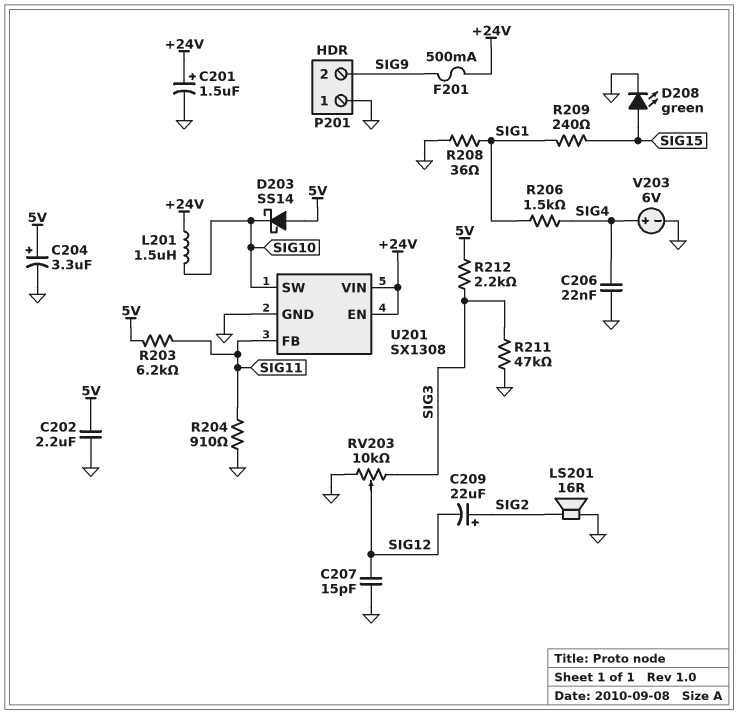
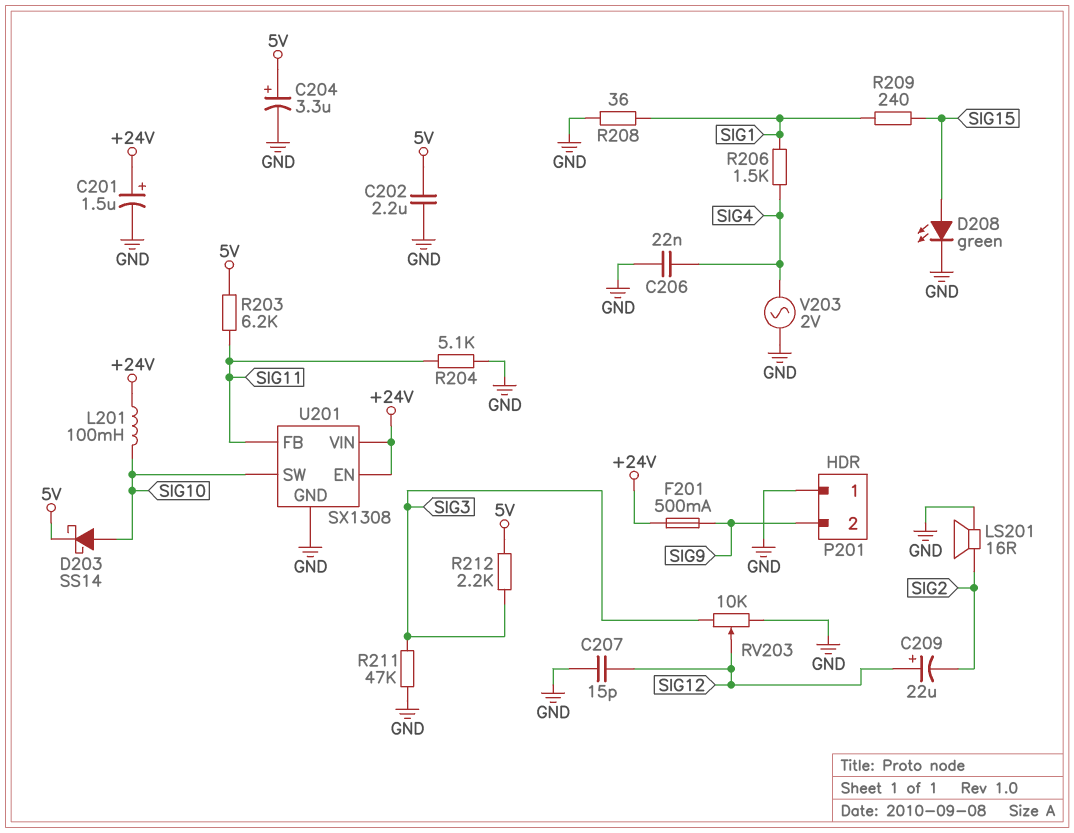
C209: 22uF (plus SIG2, minus SIG12) -> 22uF (plus SIG12, minus SIG2)
D203: schottky SS14 (A 5V, K SIG10) -> schottky SS14 (A SIG10, K 5V)
L201: 1.5uH (+24V, SIG10) -> 100mH (+24V, SIG10)
R204: 910 (GND, SIG11) -> 5.1k (GND, SIG11)
V203: 6V (plus SIG4, minus GND) -> AC 2V (GND, SIG4)

